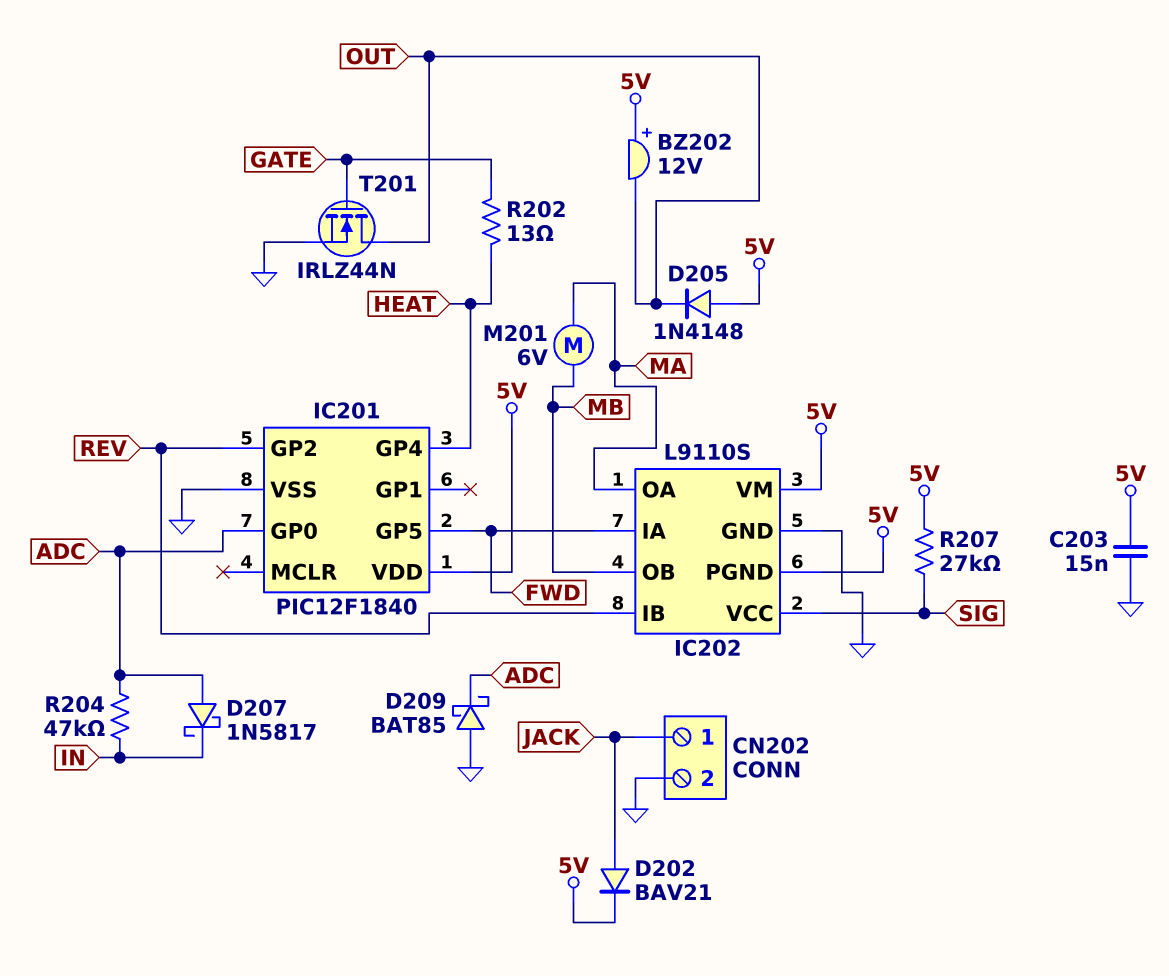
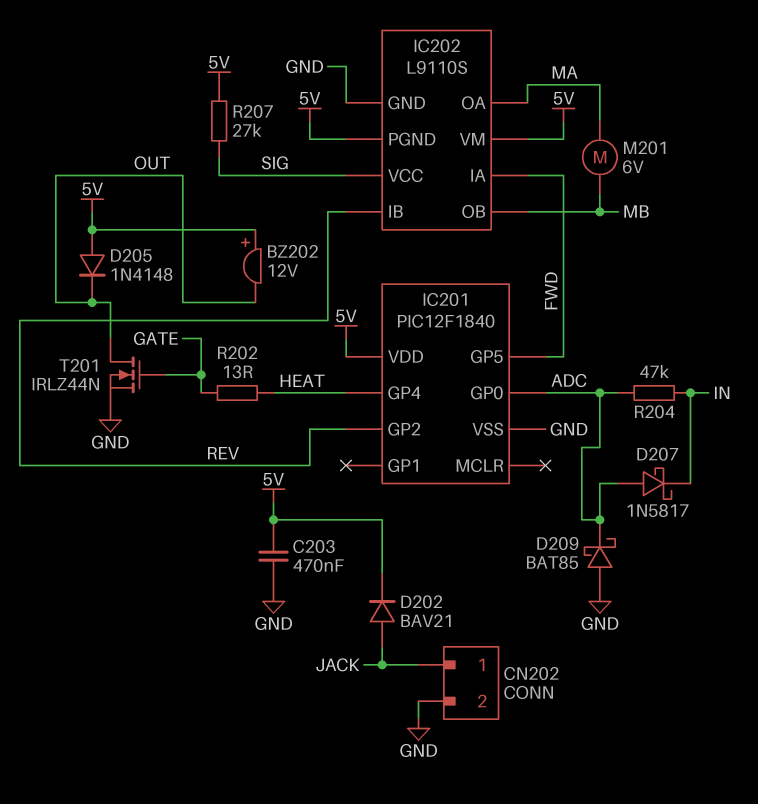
C203: 15nF (5V, GND) -> 470nF (5V, GND)

